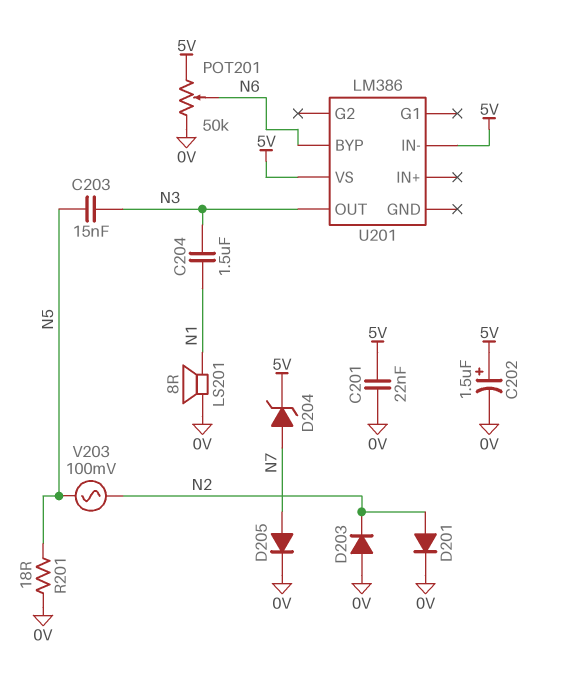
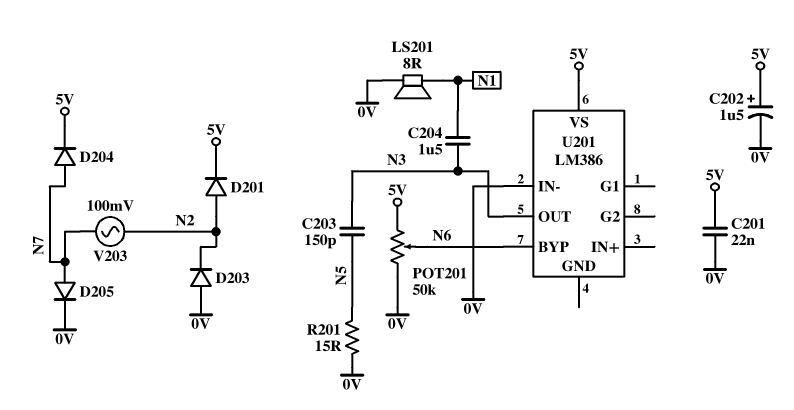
C203: 15nF (N3, N5) -> 150pF (N3, N5)
D201: diode (A N2, K 0V) -> diode (A N2, K 5V)
D204: zener (A N7, K 5V) -> diode (A N7, K 5V)
R201: 18 (0V, N5) -> 15 (0V, N5)
U201 pin IN-: 5V -> 0V
V203: AC 100mV (N2, N5) -> AC 100mV (N2, N7)

